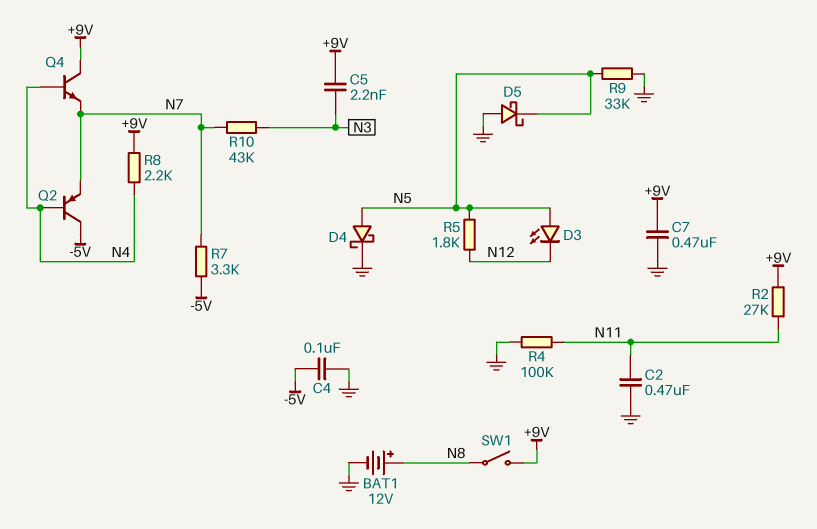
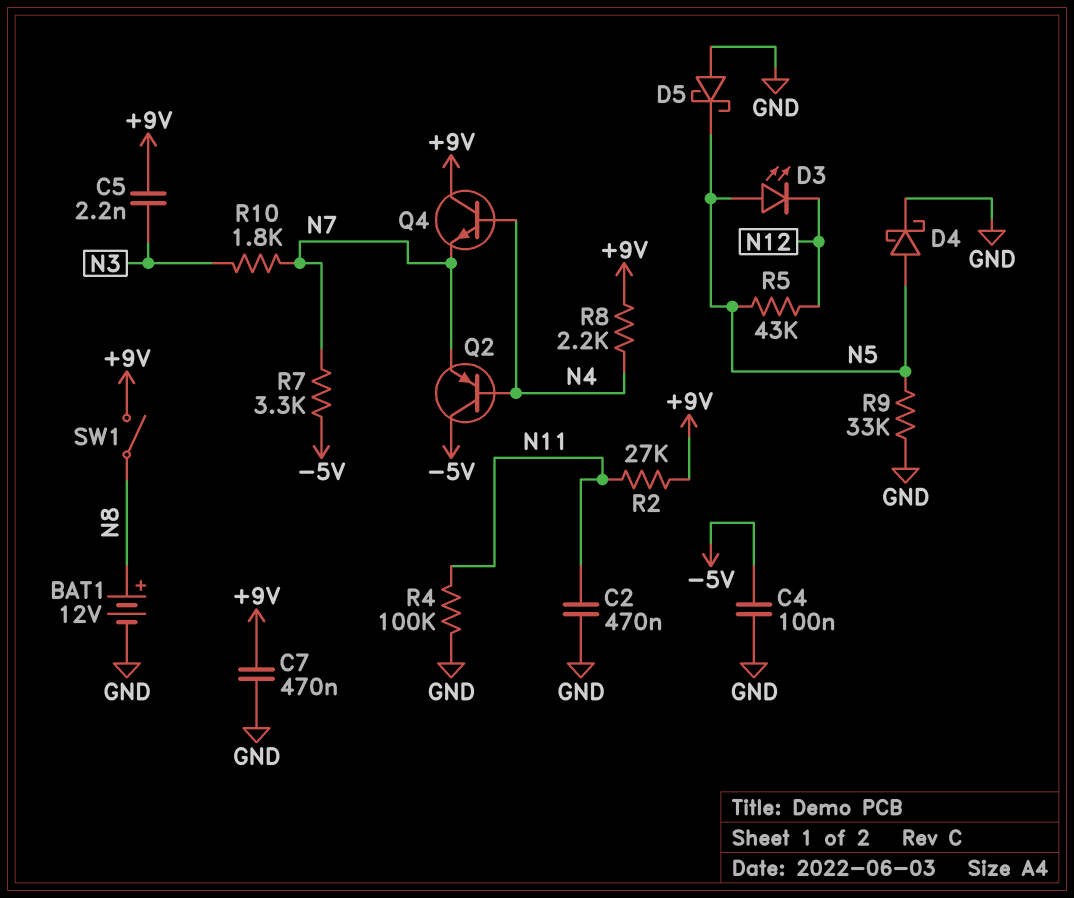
R5: 1.8k (N5, N12) -> 43k (N5, N12)
R10: 43k (N3, N7) -> 1.8k (N3, N7)

